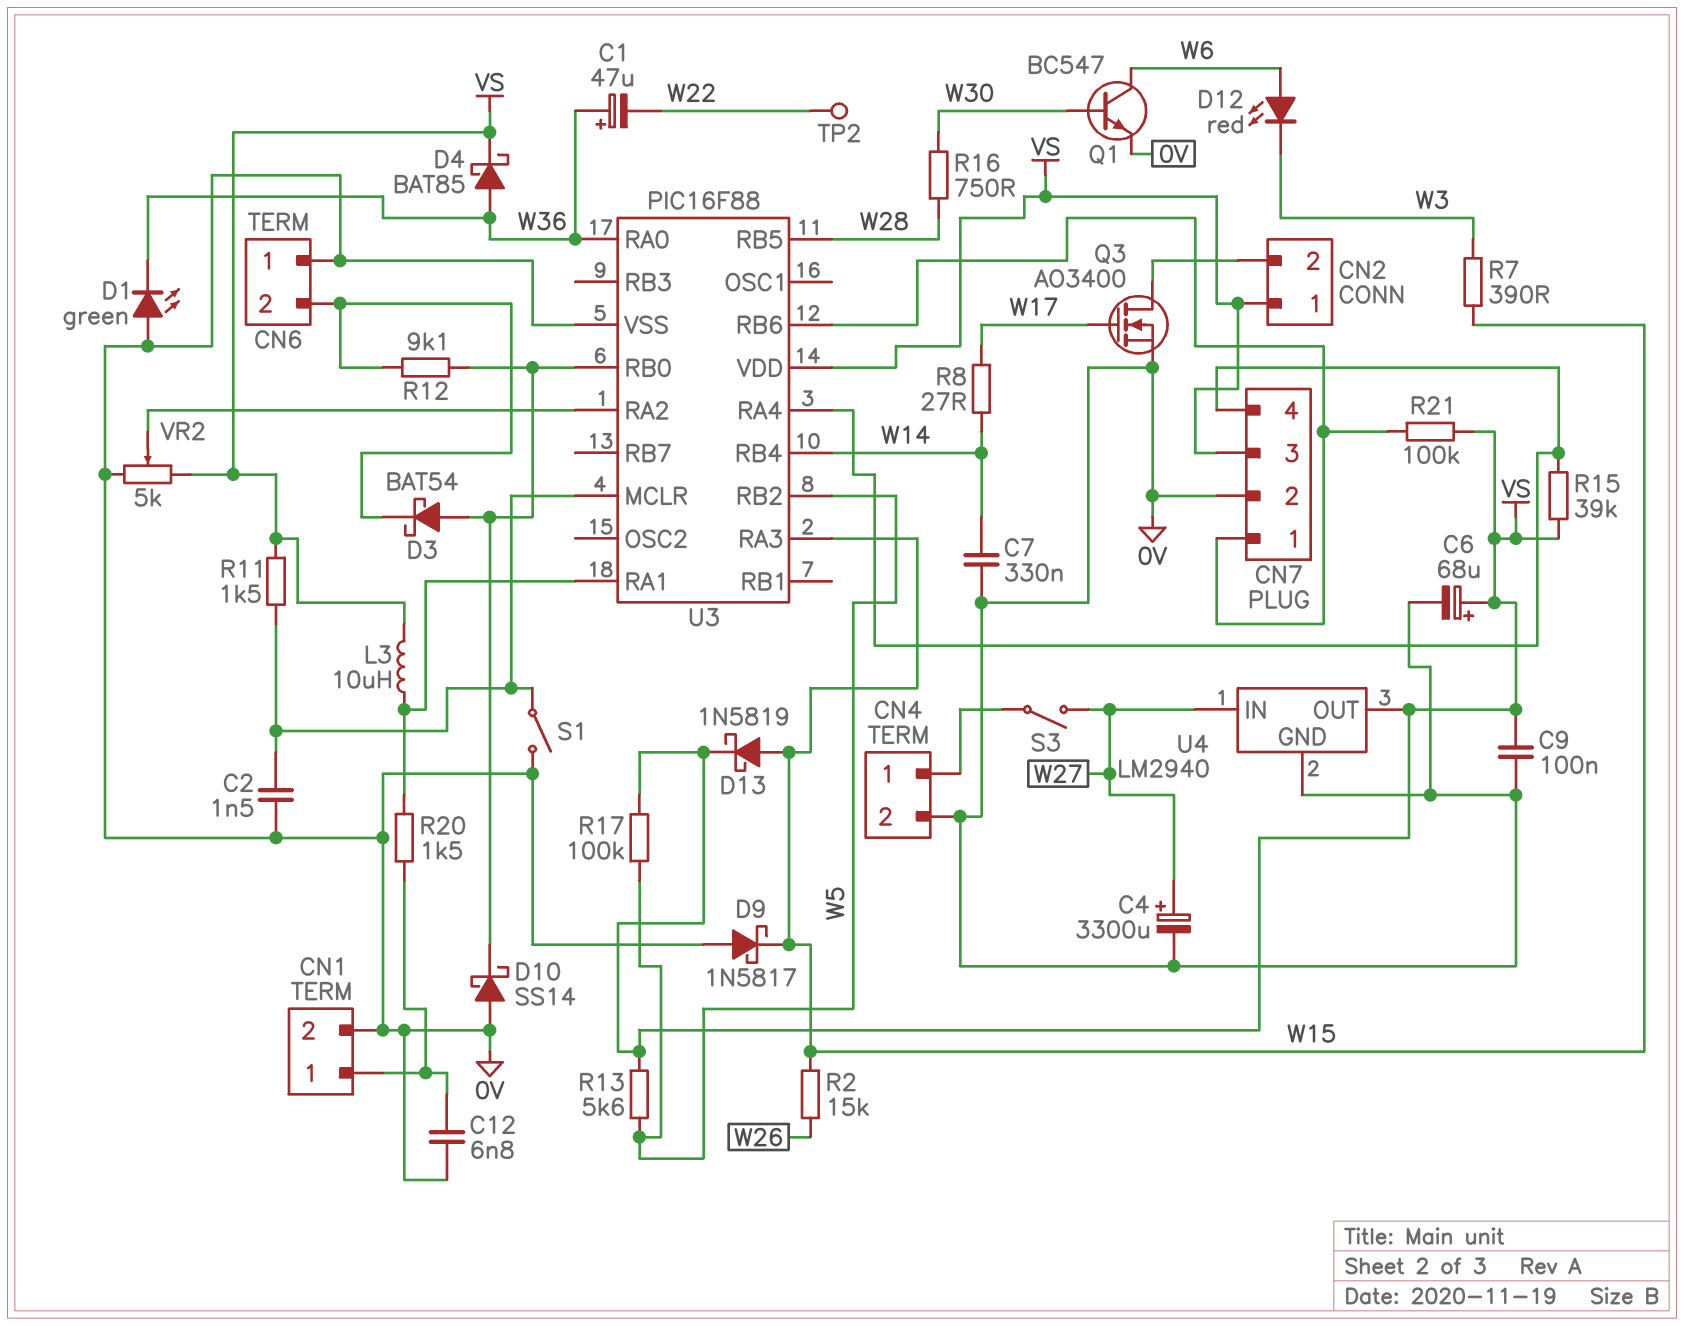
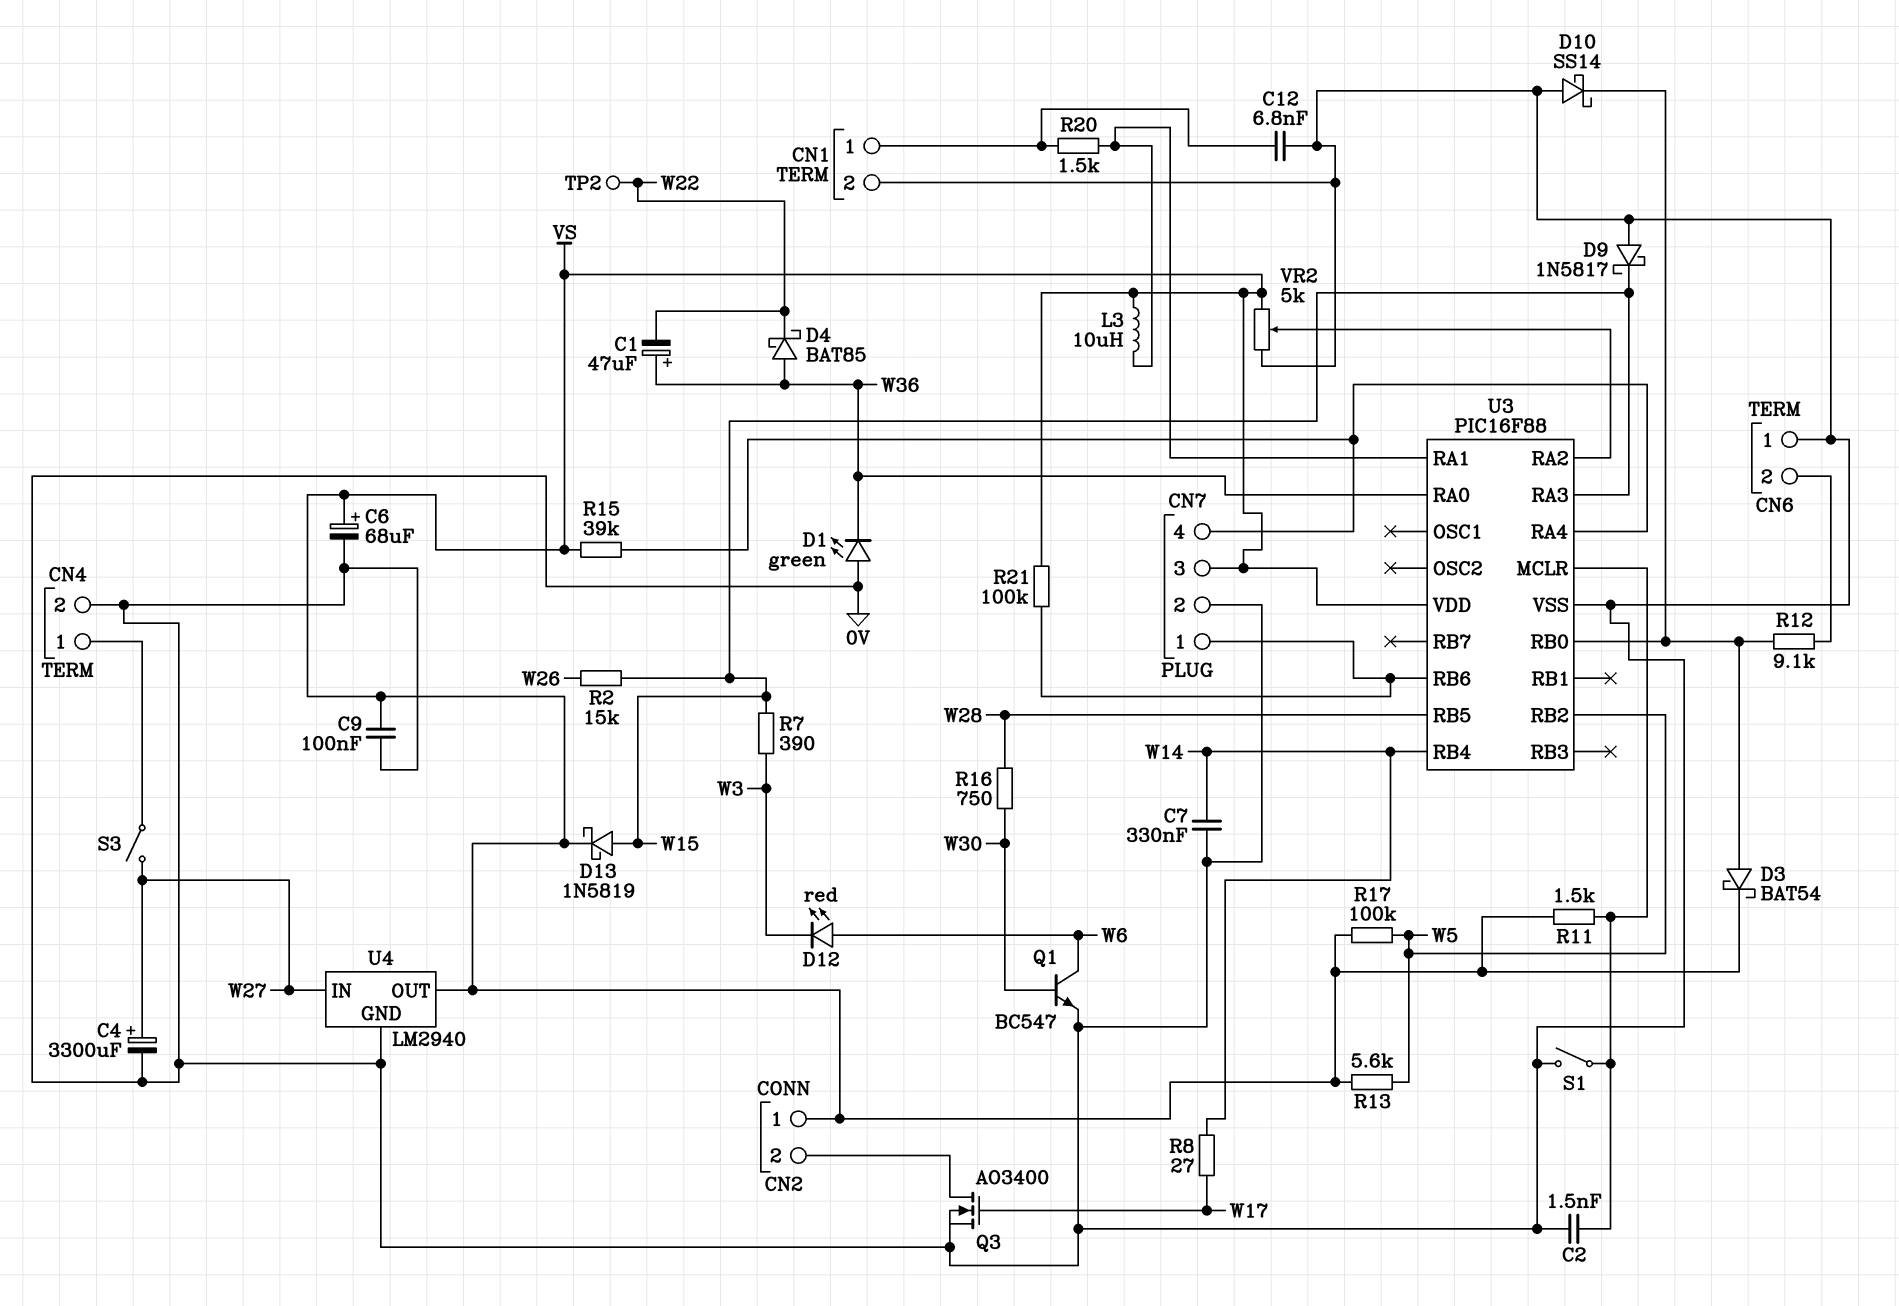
D3: schottky BAT54 (A U3/RB0, K CN6/2) -> schottky BAT54 (A U3/RB0, K VS)
D4: schottky BAT85 (A W36, K VS) -> schottky BAT85 (A W36, K W22)

